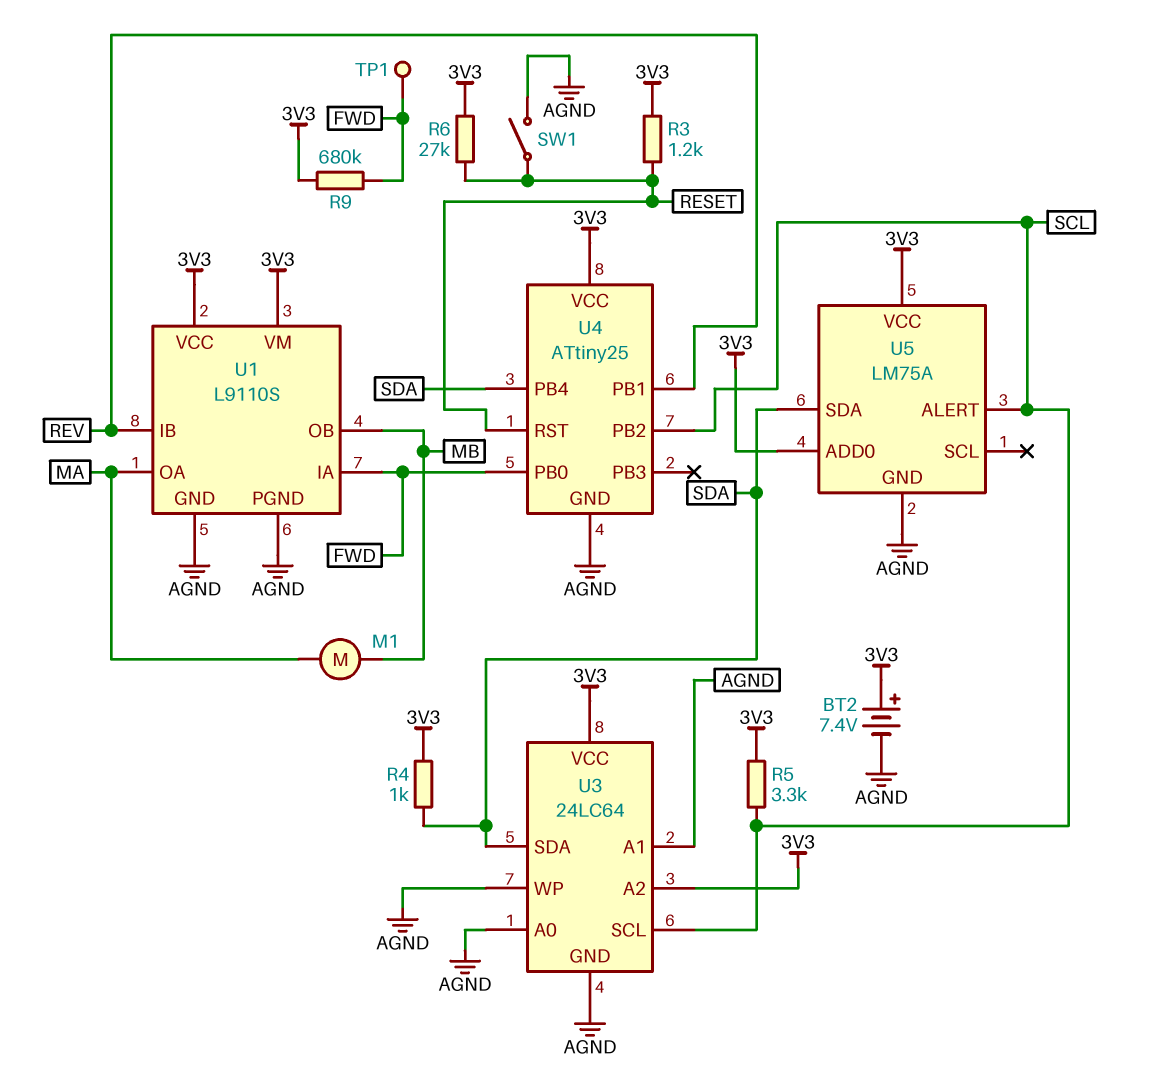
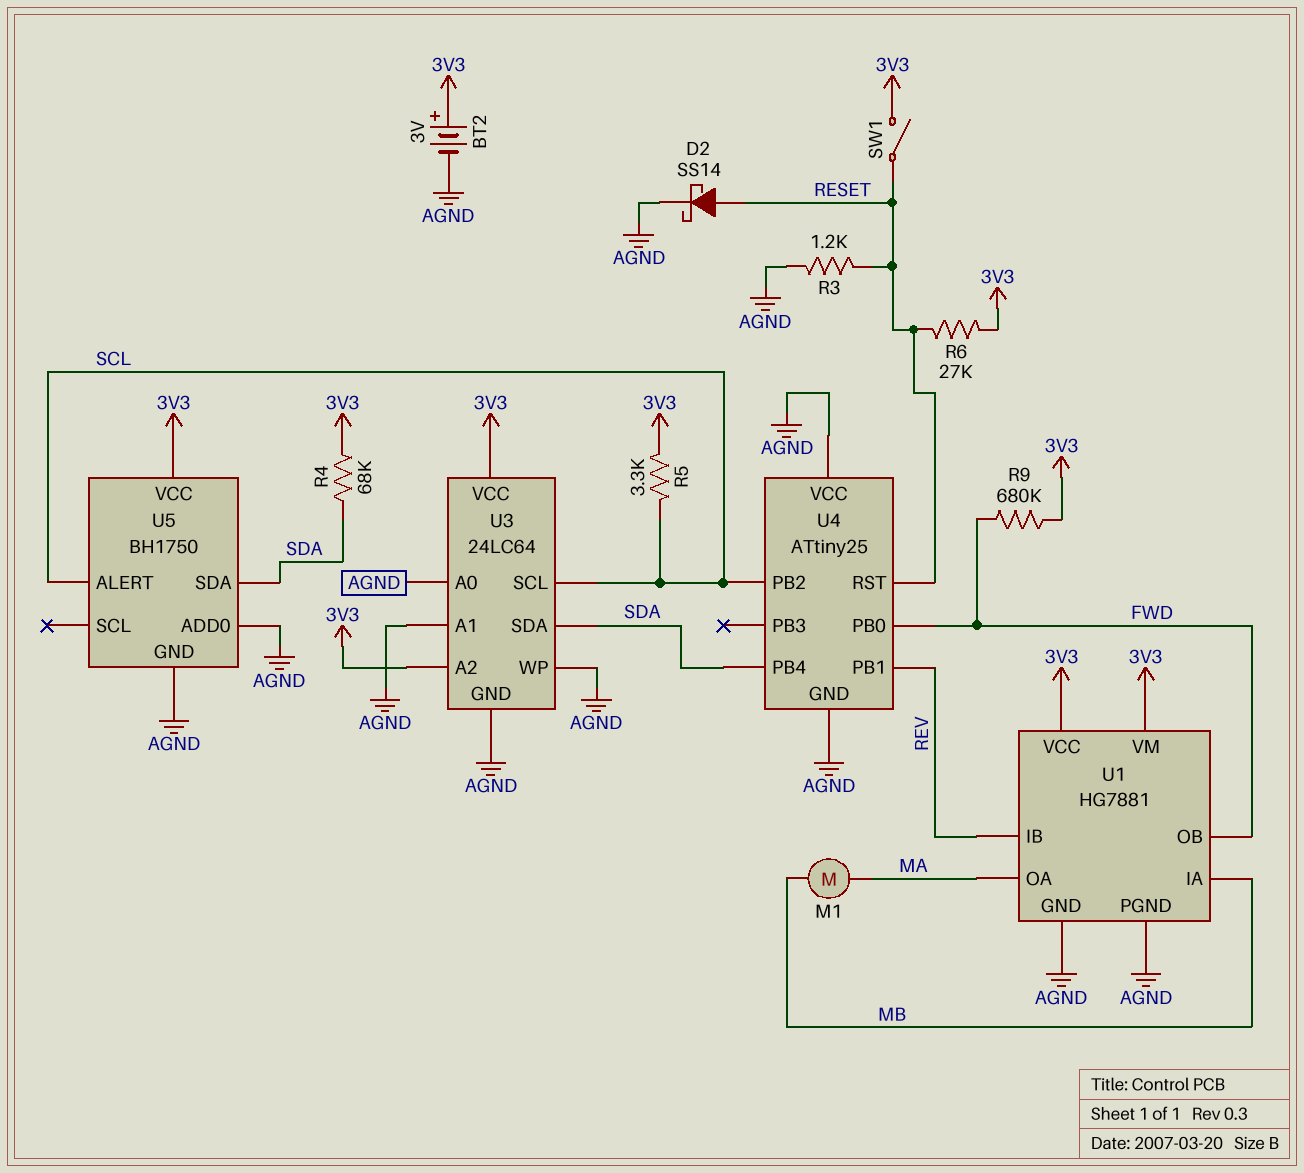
BT2: 7.4V (plus 3V3, minus AGND) -> 3V (plus 3V3, minus AGND)
D2: none -> schottky SS14 (A RESET, K AGND)
R3: 1.2k (3V3, RESET) -> 1.2k (AGND, RESET)
R4: 1k (3V3, SDA) -> 68k (3V3, SDA)
SW1: switch (AGND, RESET) -> switch (3V3, RESET)
TP1: test point (FWD) -> none
U1: L9110S -> HG7881
U1 pin IA: FWD -> MB
U1 pin OB: MB -> FWD
U4 pin VCC: 3V3 -> AGND
U5: LM75A -> BH1750
U5 pin ADD0: 3V3 -> AGND

